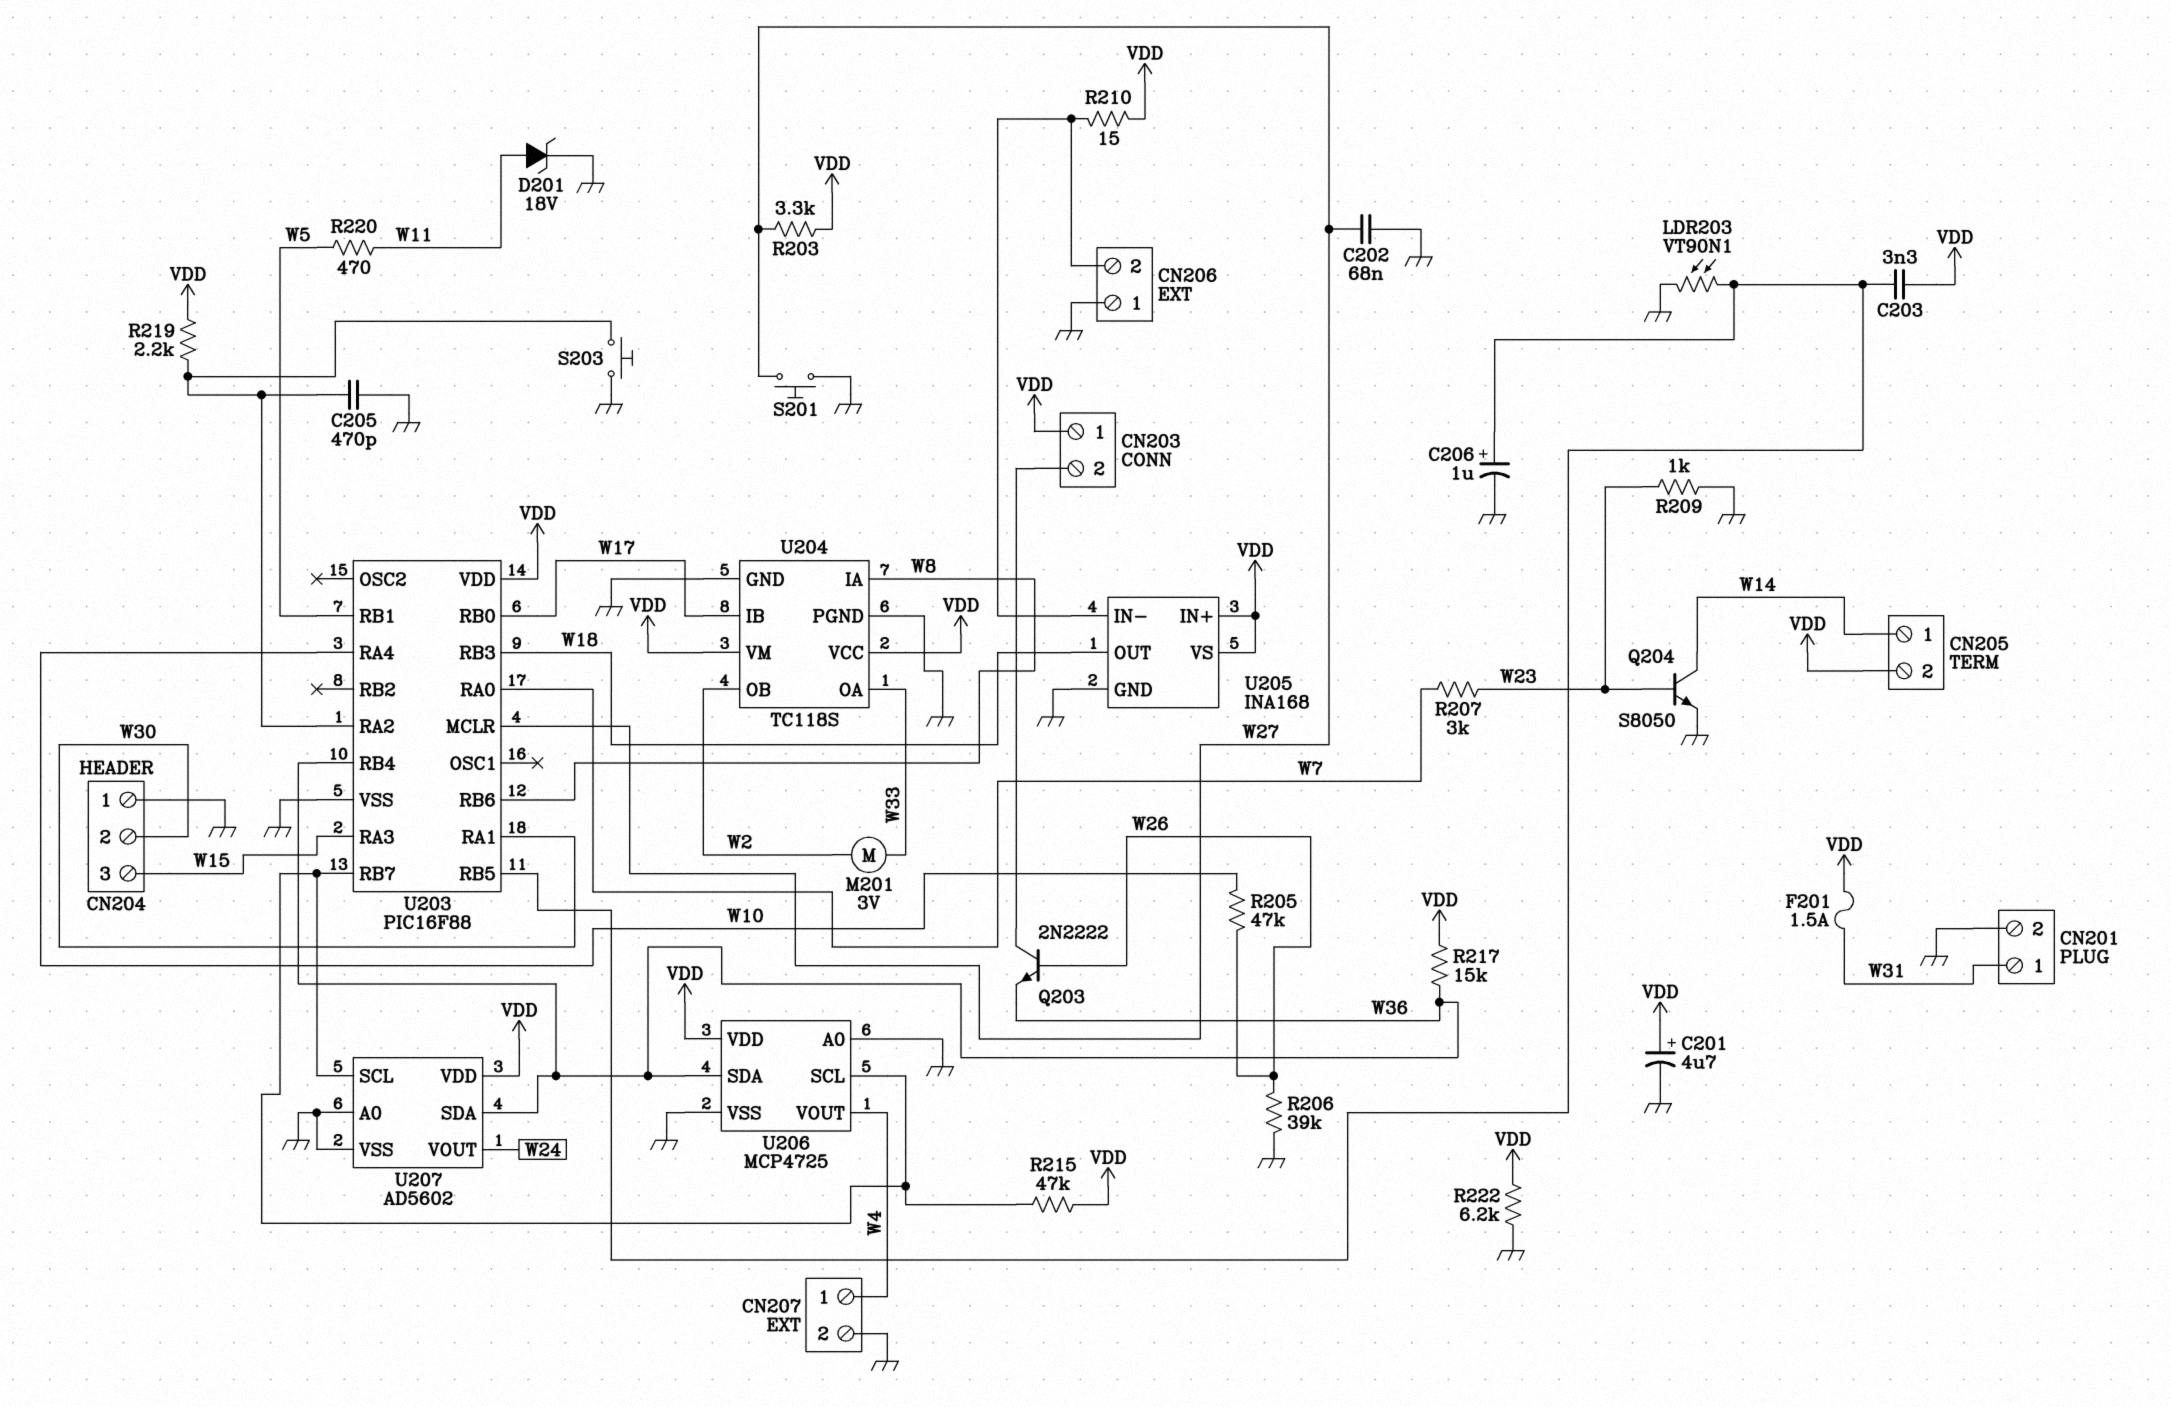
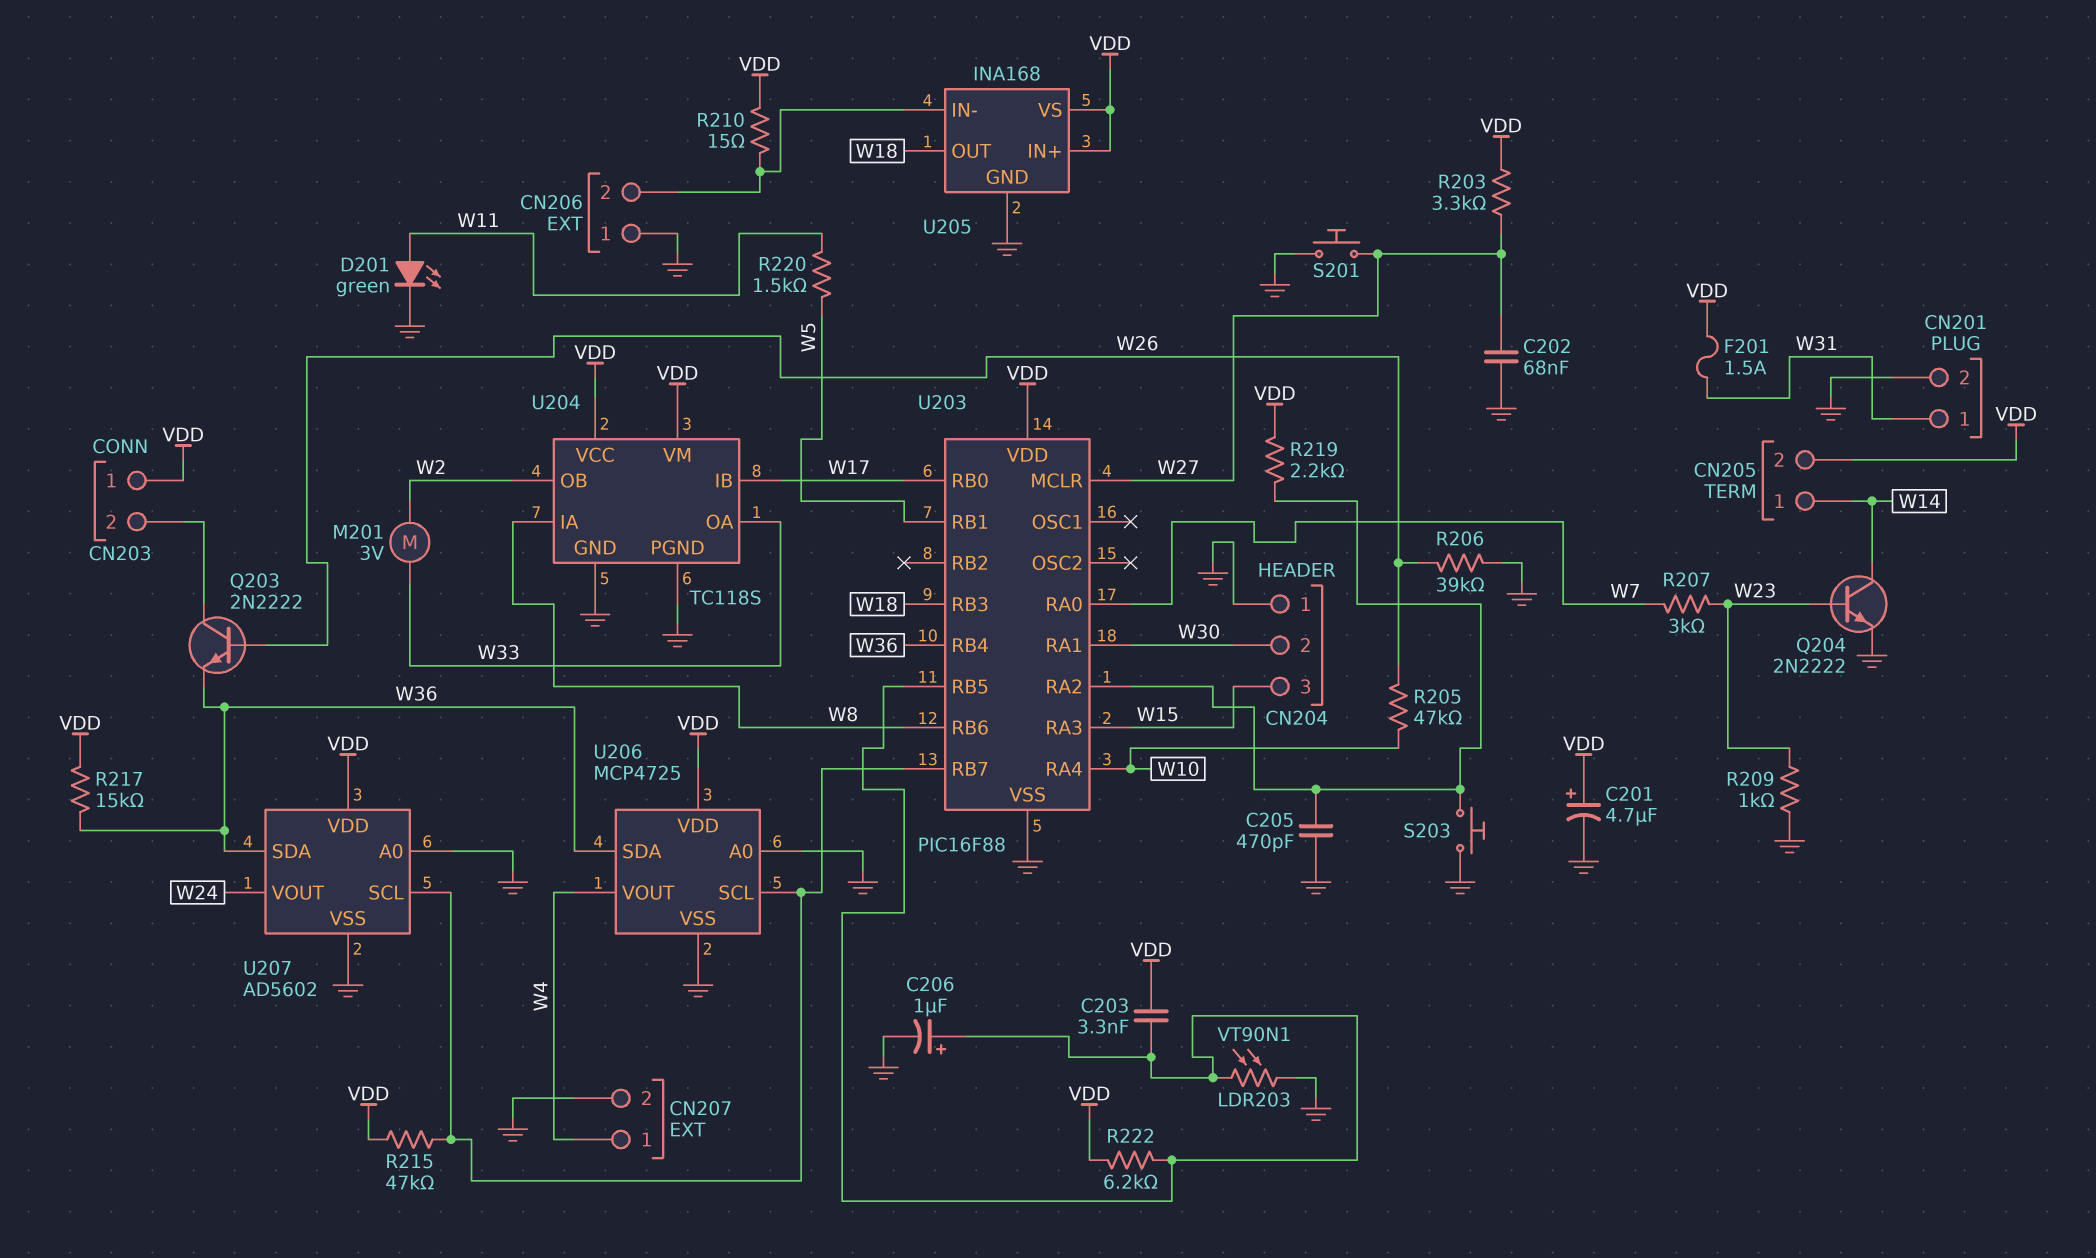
D201: zener 18V (A W11, K GND) -> LED green (A W11, K GND)
Q204: NPN S8050 (B W23, C W14, E GND) -> NPN 2N2222 (B W23, C W14, E GND)
R220: 470 (W5, W11) -> 1.5k (W5, W11)
R222: 6.2k (GND, VDD) -> 6.2k (U203/RB5, VDD)

